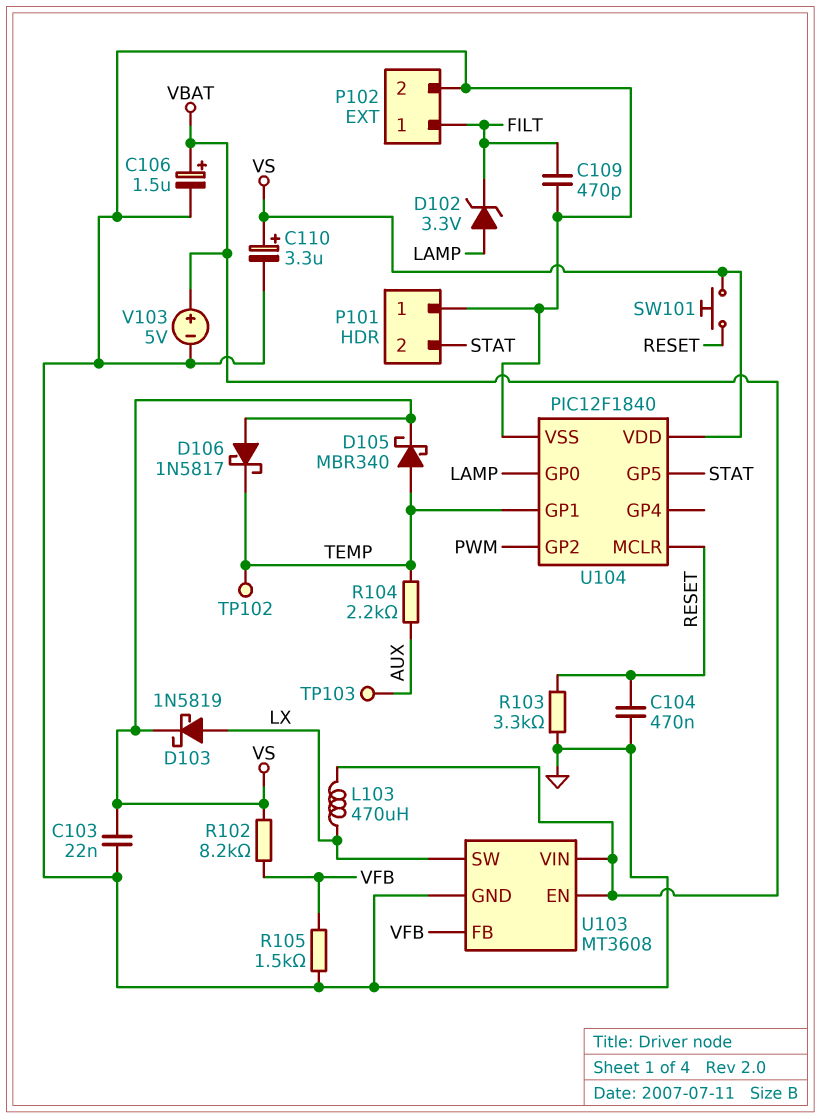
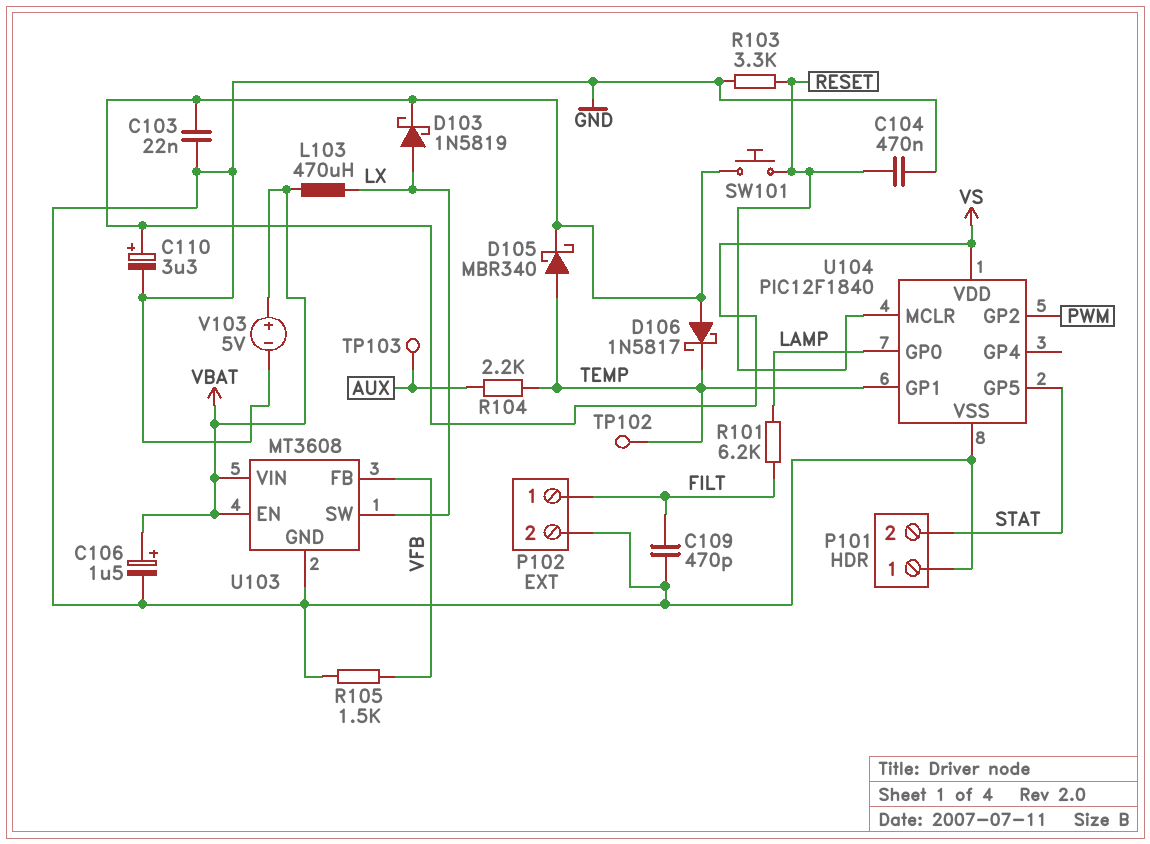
D102: zener 3.3V (A LAMP, K FILT) -> none
R101: none -> 6.2k (FILT, LAMP)
R102: 8.2k (VFB, VS) -> none

